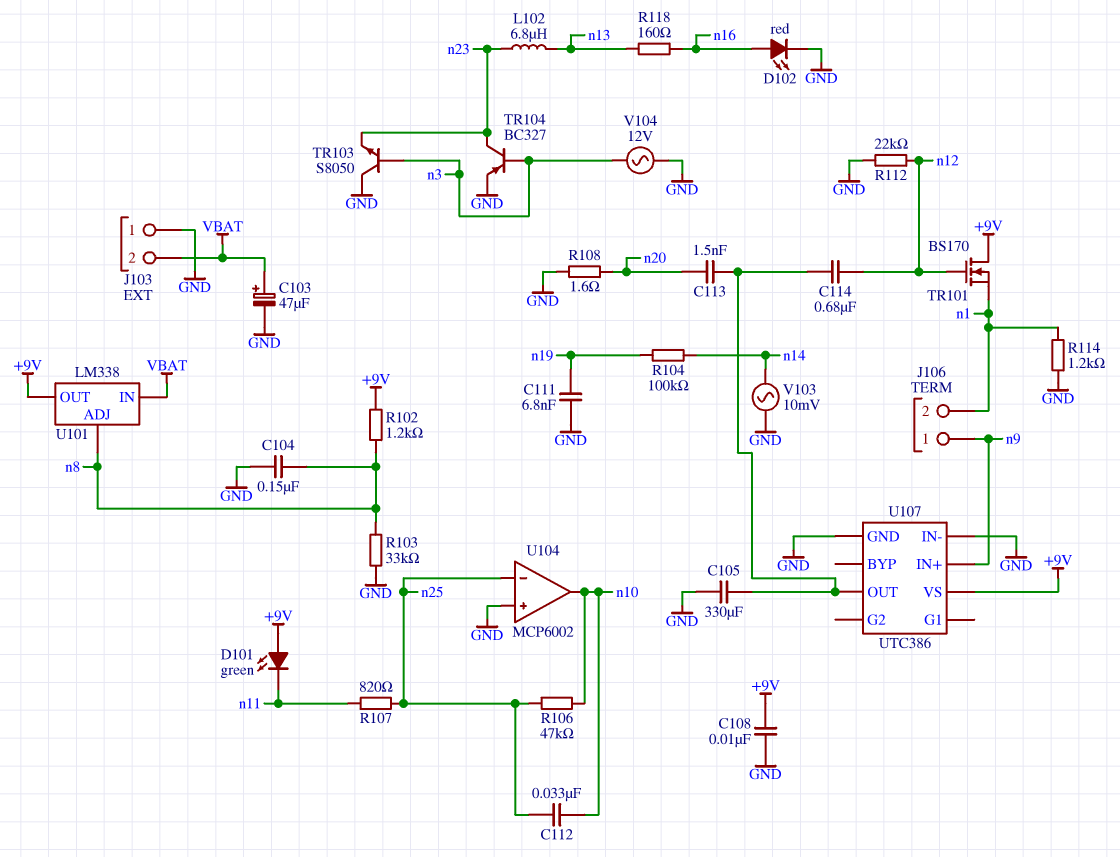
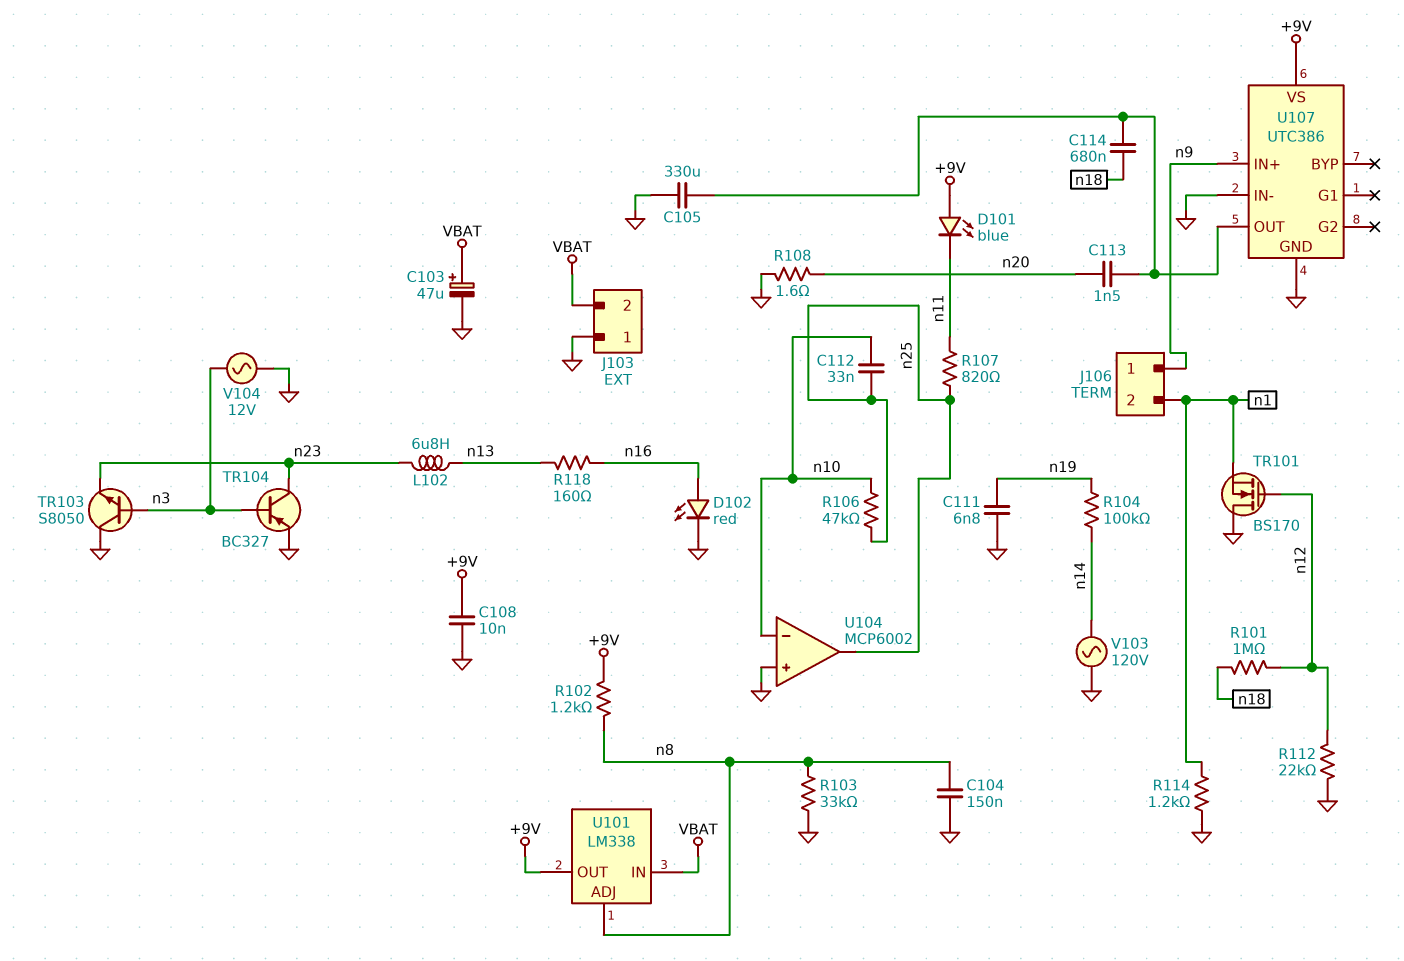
C114: 680nF (U107/OUT, n12) -> 680nF (U107/OUT, n18)
D101: LED green (A +9V, K n11) -> LED blue (A +9V, K n11)
R101: none -> 1M (n12, n18)
TR101: NMOS BS170 (G n12, D +9V, S n1) -> NMOS BS170 (G n12, D GND, S n1)
U104 pin in-: n25 -> n10
U104 pin out: n10 -> n25
V103: AC 10mV (GND, n14) -> AC 120V (GND, n14)

